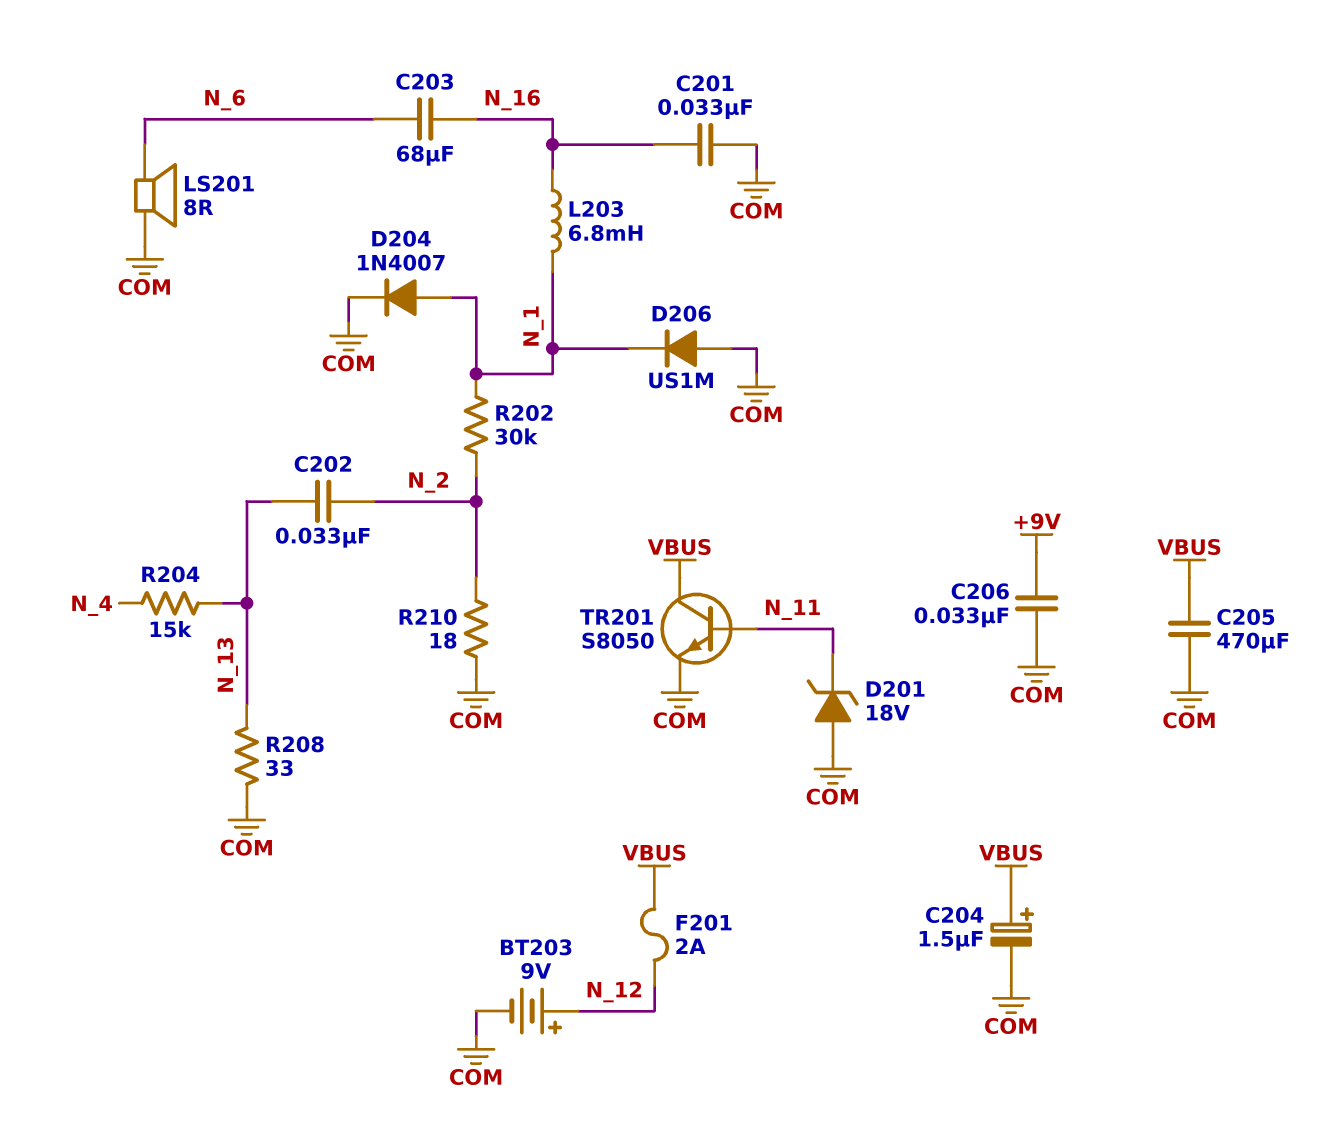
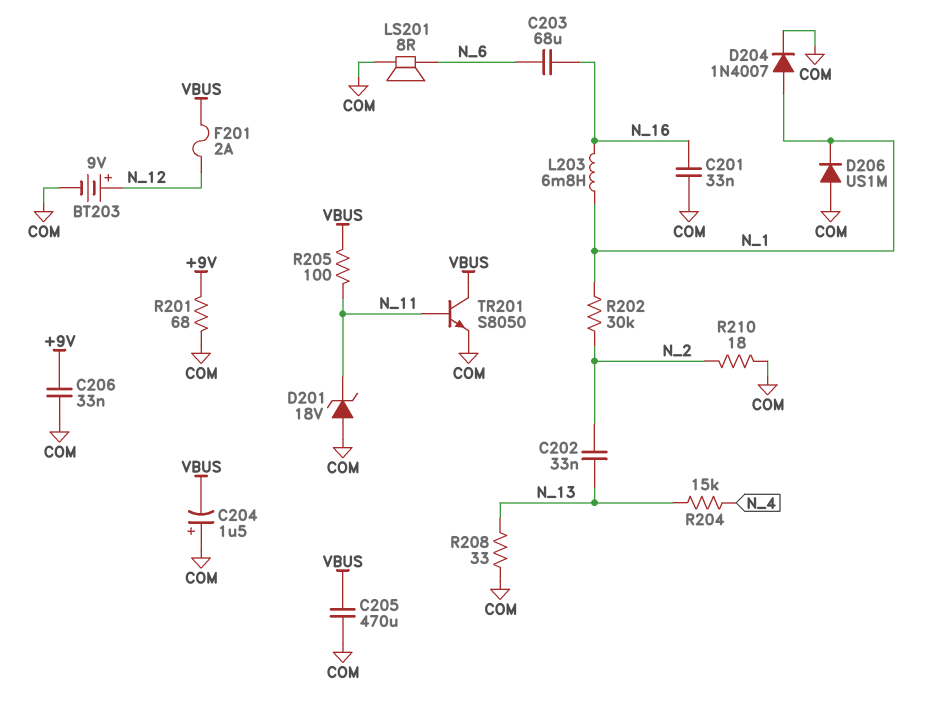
C204: 1.5uF (plus VBUS, minus COM) -> 1.5uF (plus COM, minus VBUS)
R201: none -> 68 (+9V, COM)
R205: none -> 100 (N_11, VBUS)

